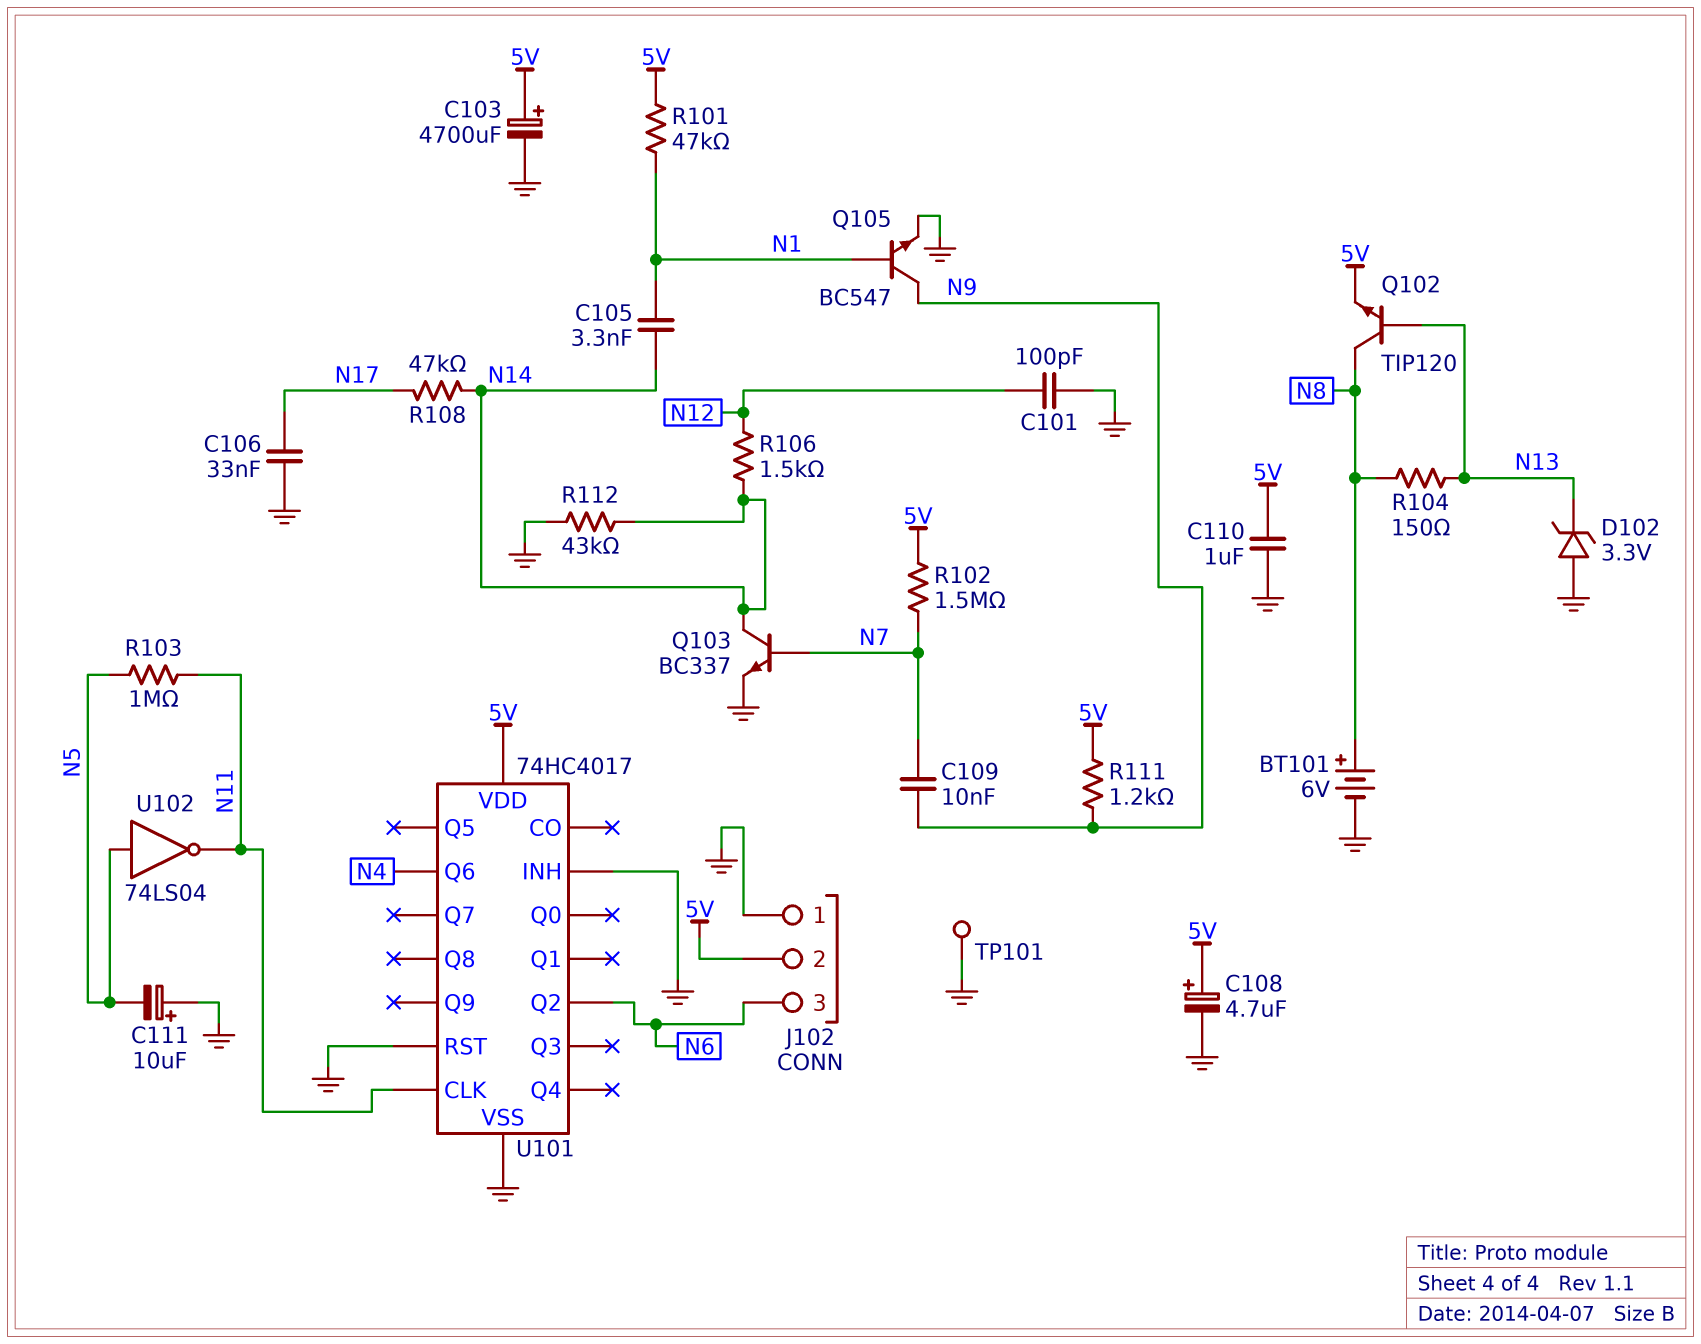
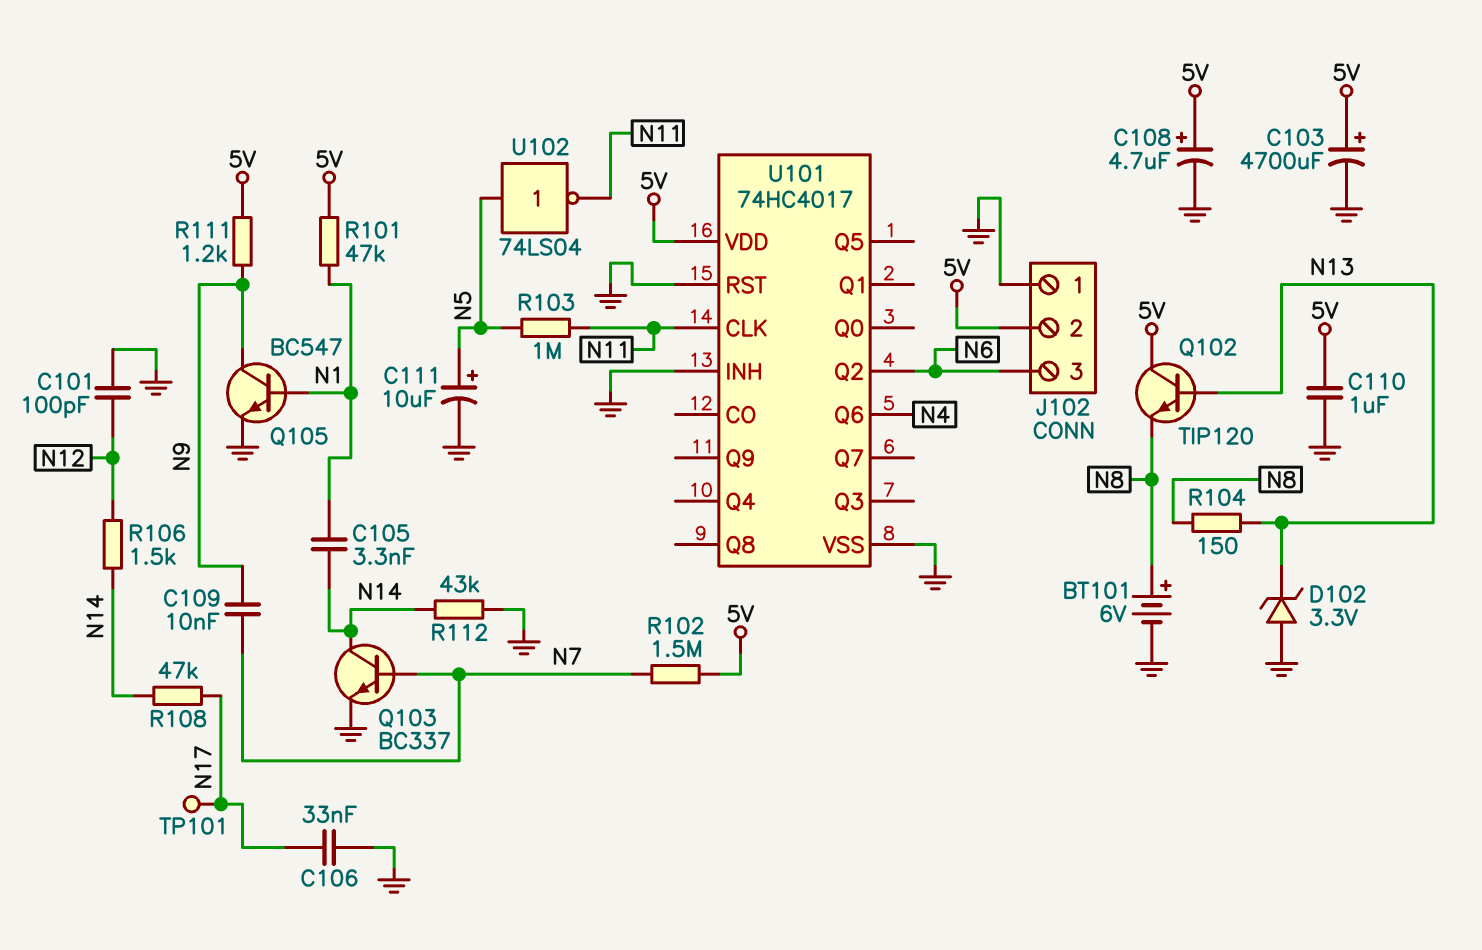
C111: 10uF (plus GND, minus N5) -> 10uF (plus N5, minus GND)
Q102: NPN TIP120 (B N13, C N8, E 5V) -> NPN TIP120 (B N13, C 5V, E N8)
TP101: test point (GND) -> test point (N17)

